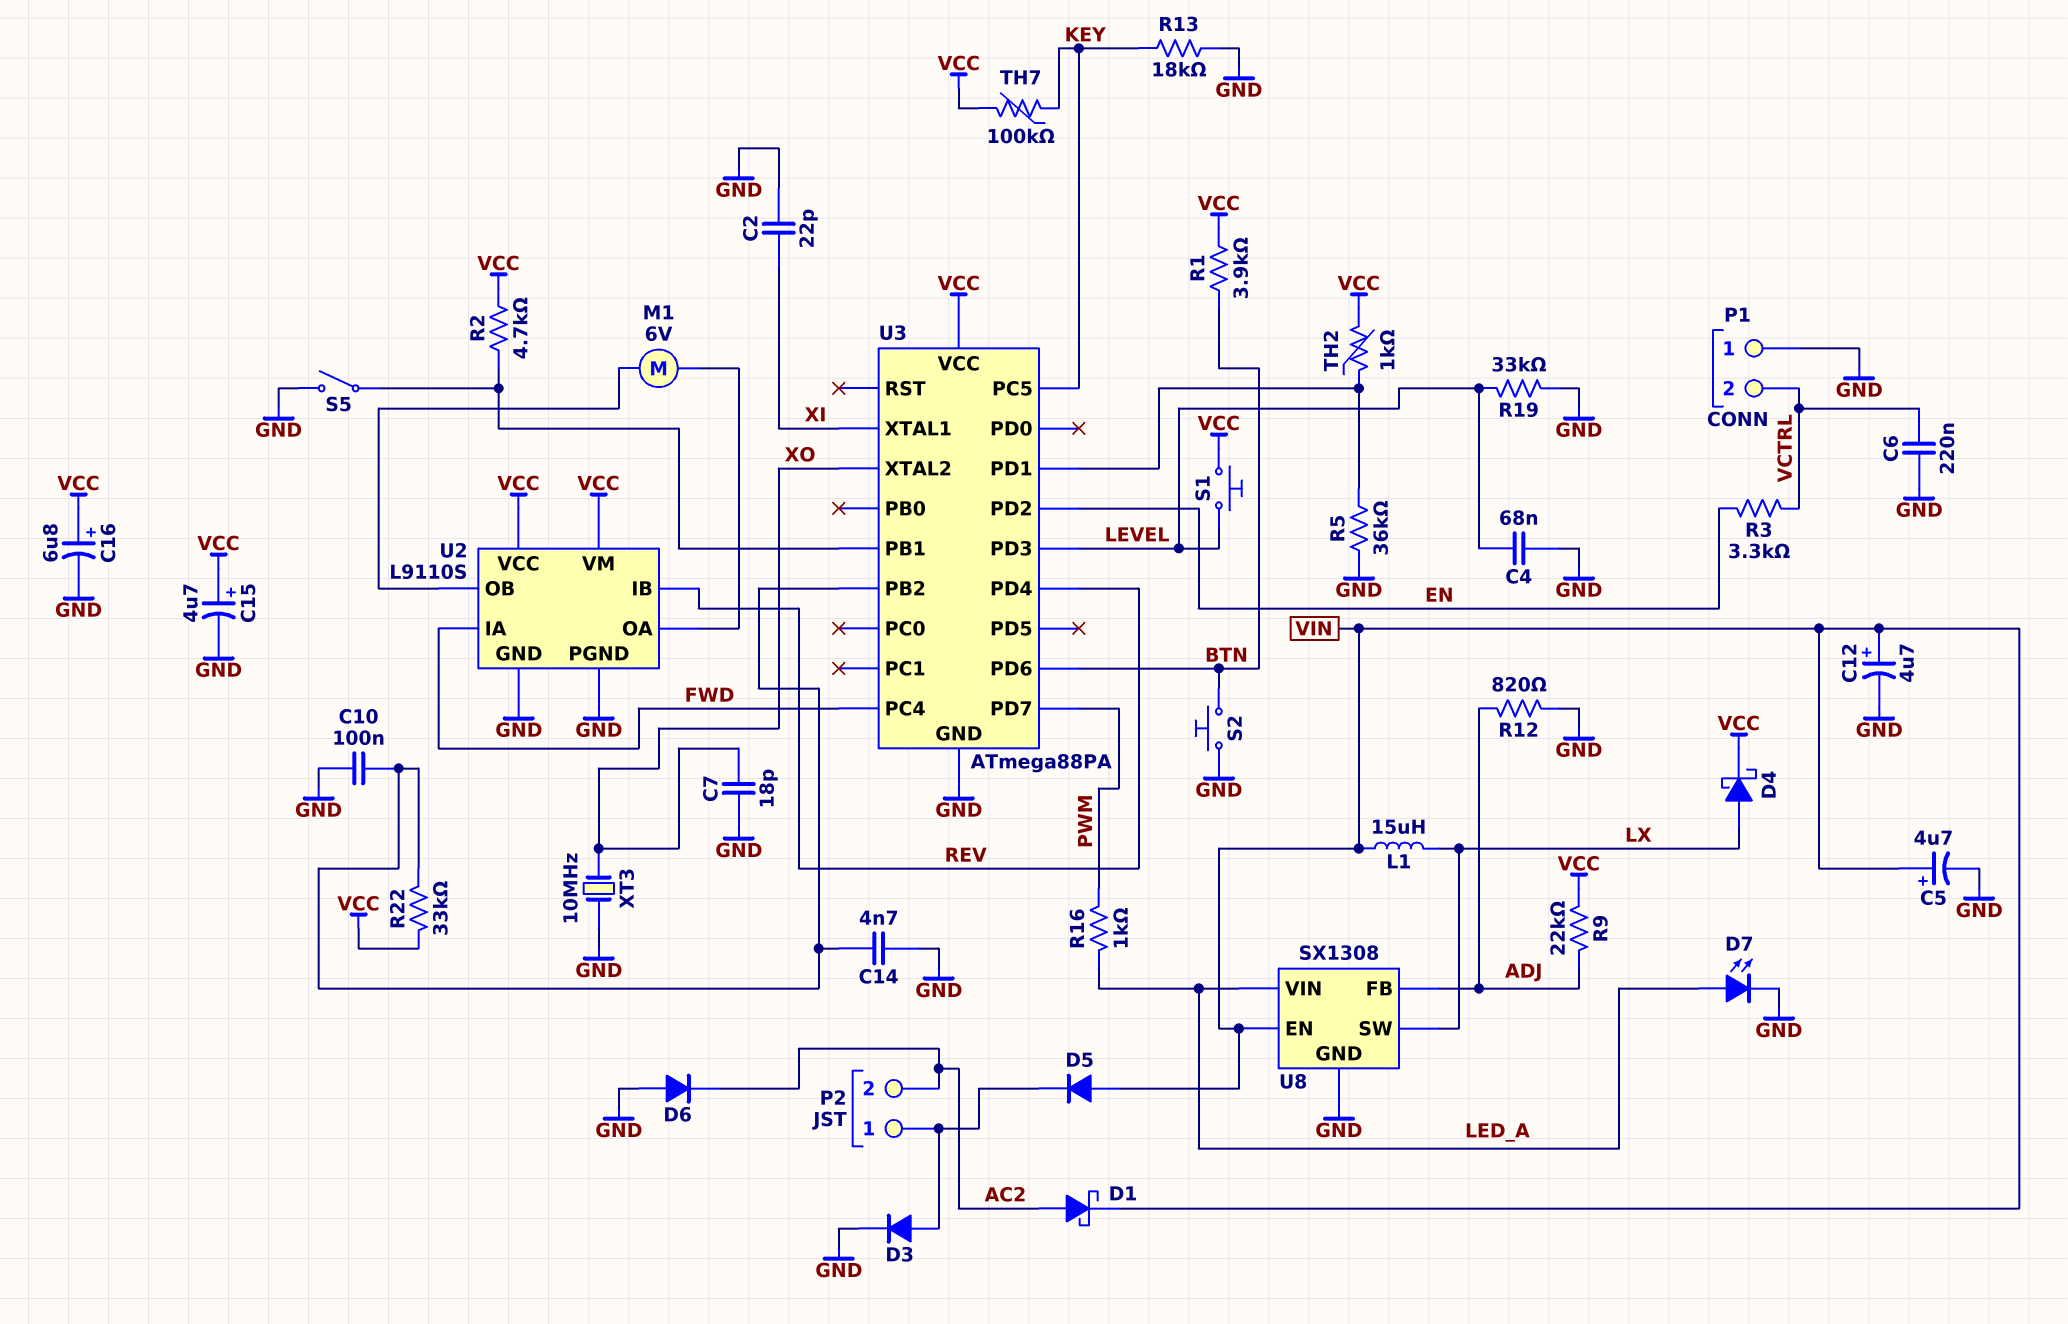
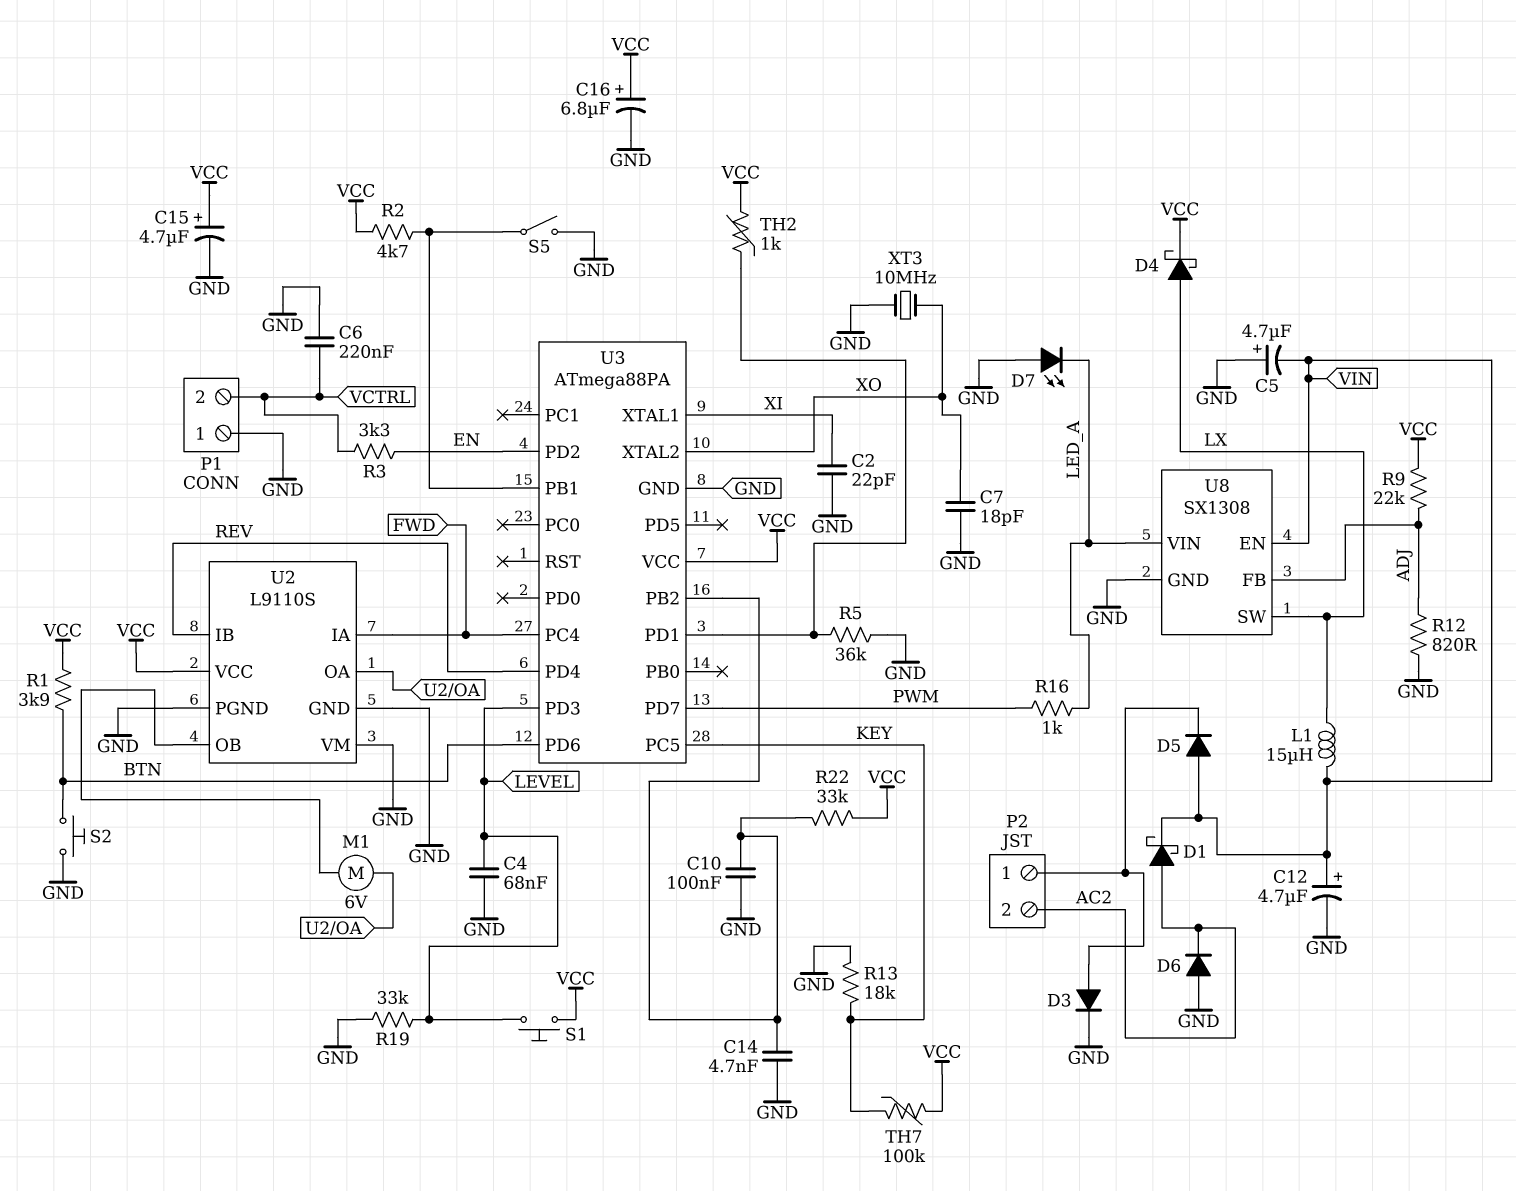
C5: 4.7uF (plus VIN, minus GND) -> 4.7uF (plus GND, minus VIN)
D7: LED (A LED_A, K GND) -> LED (A GND, K LED_A)
U2 pin VM: VCC -> GND

